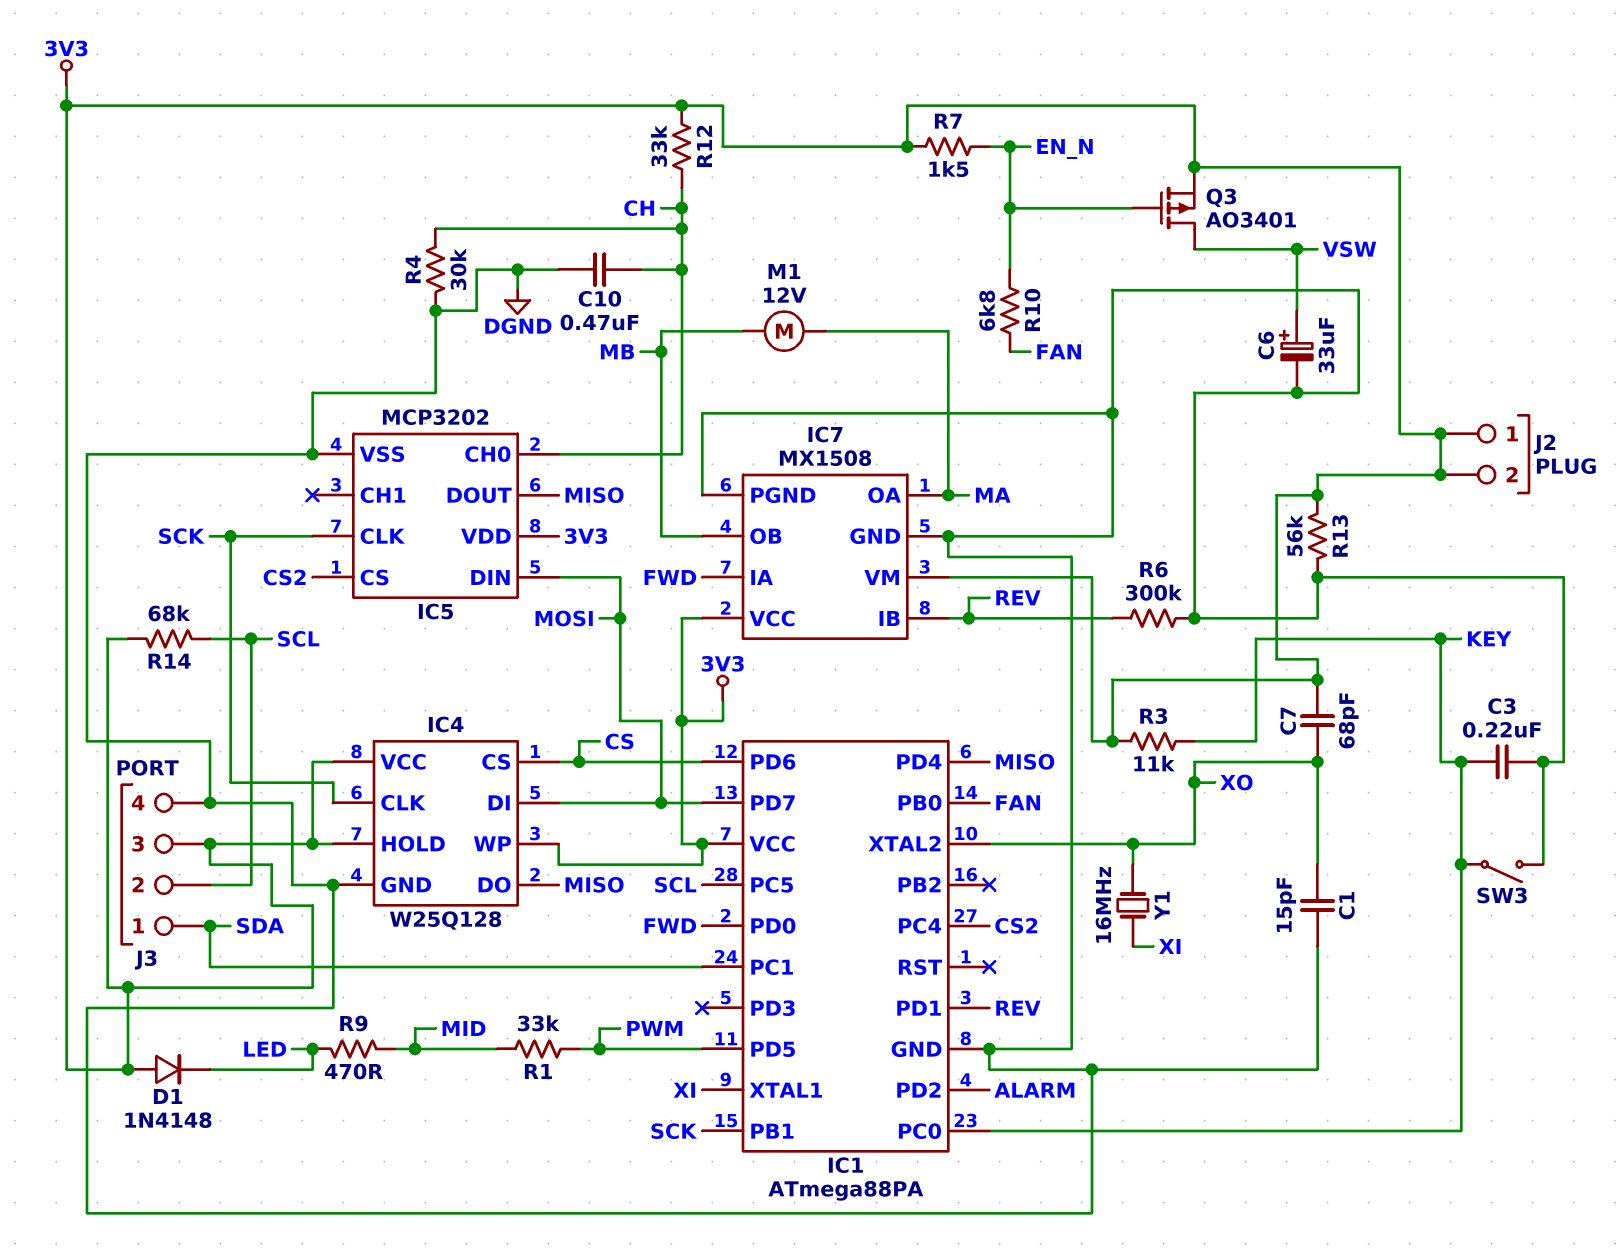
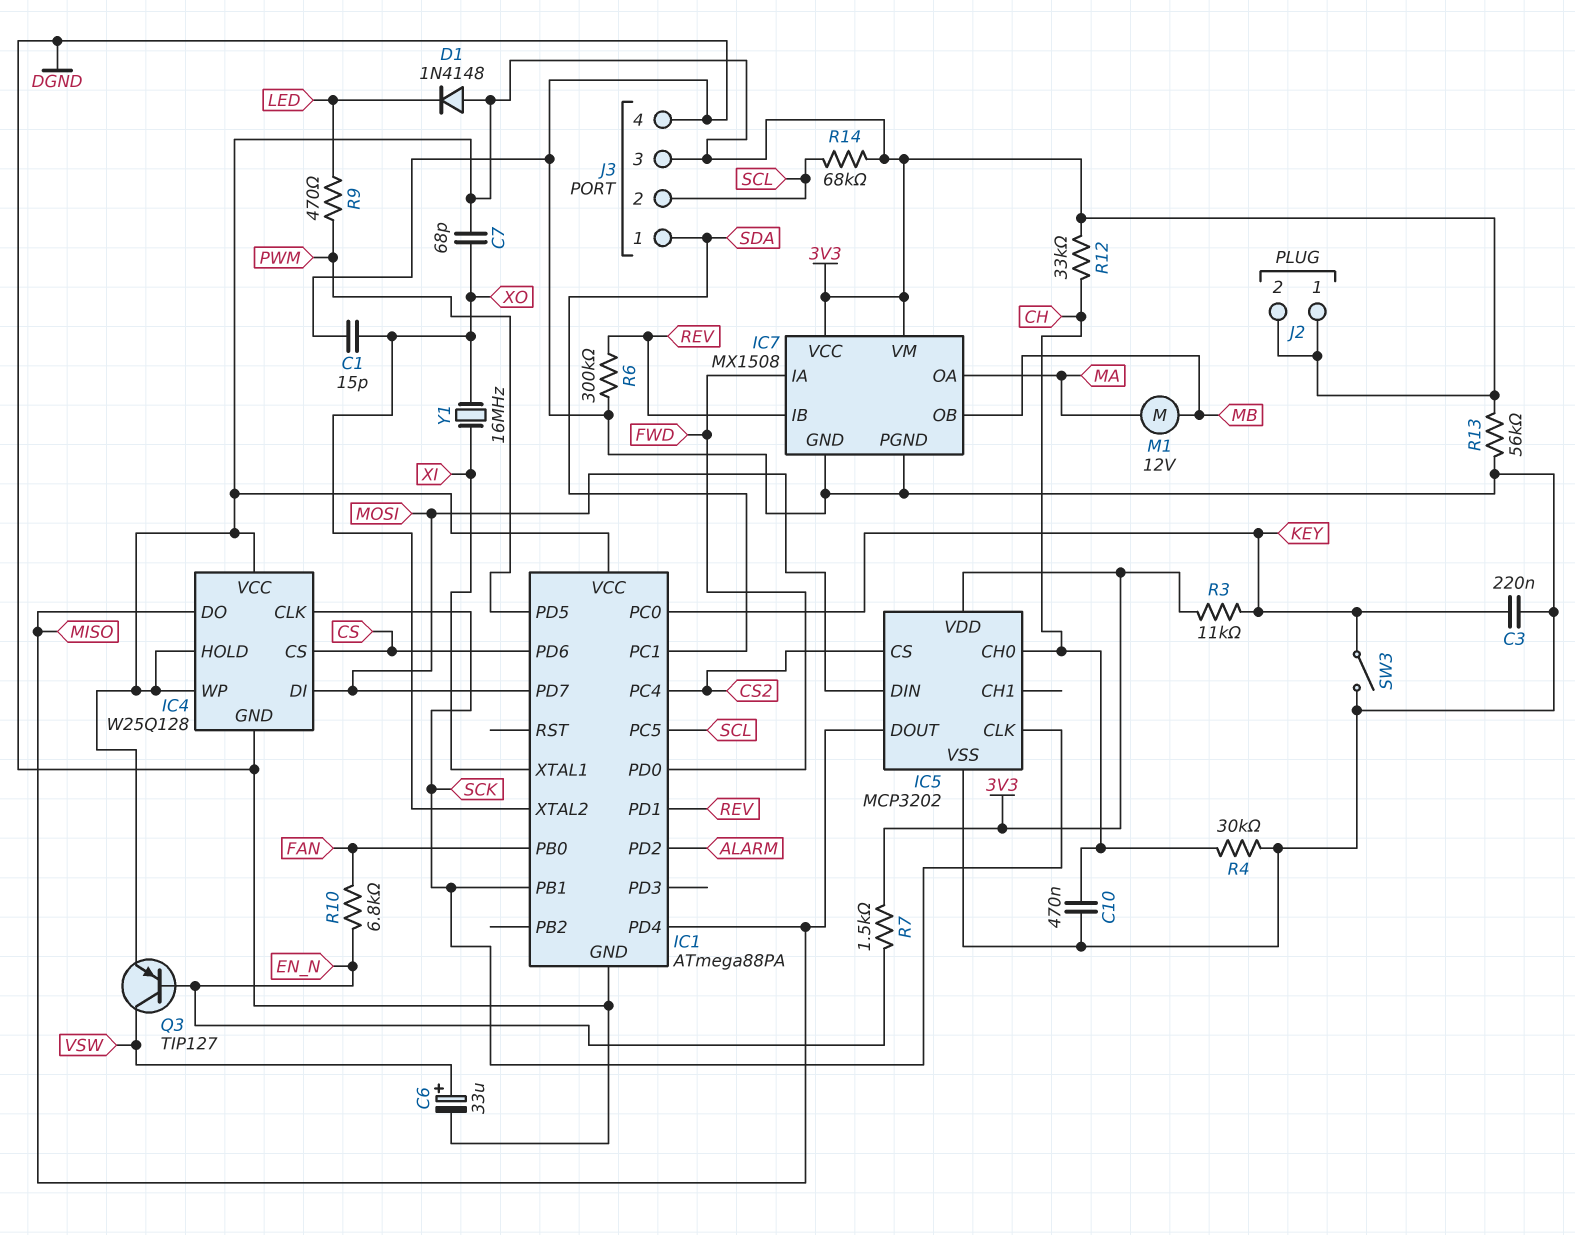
Q3: PMOS AO3401 (G EN_N, D VSW, S 3V3) -> PNP TIP127 (B EN_N, C VSW, E 3V3)
R1: 33k (MID, PWM) -> none
R9: 470 (LED, MID) -> 470 (LED, PWM)

